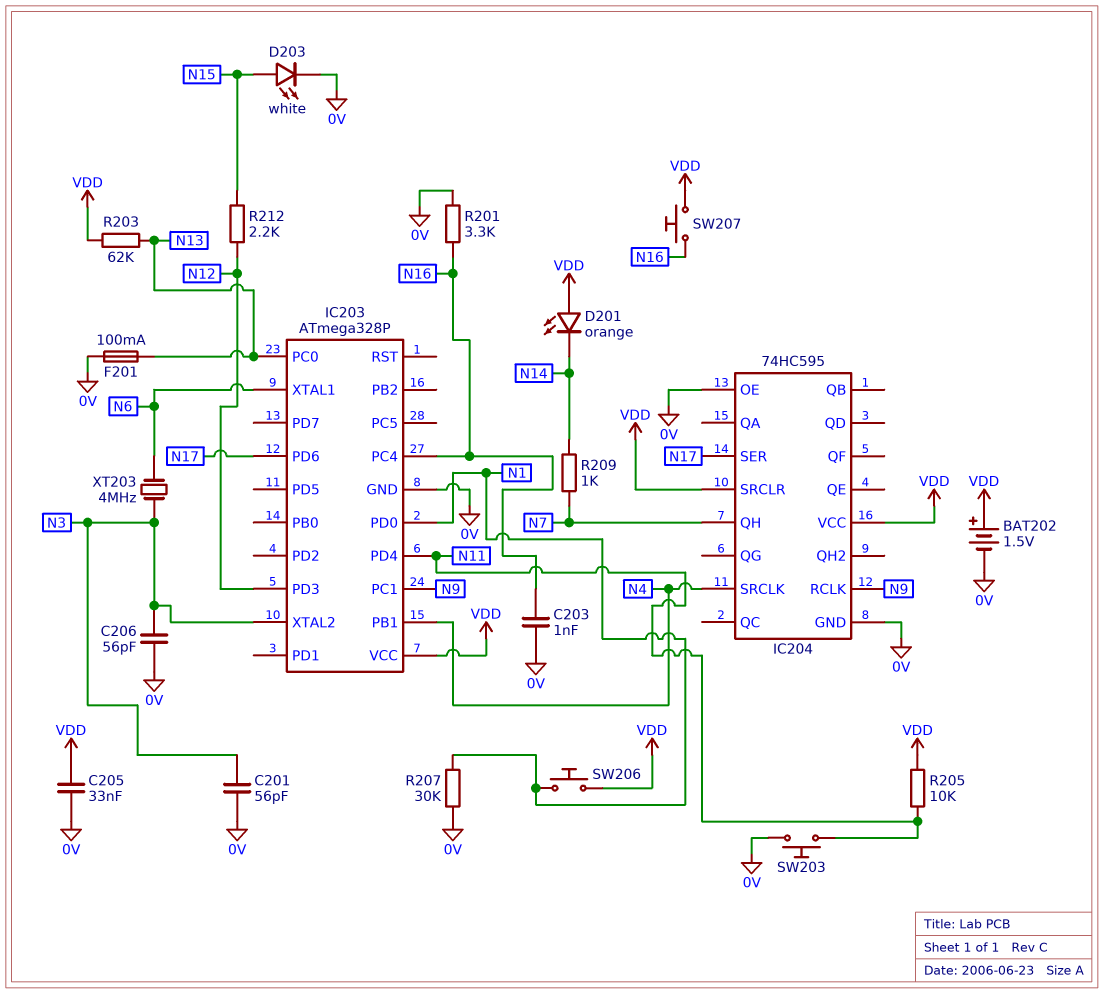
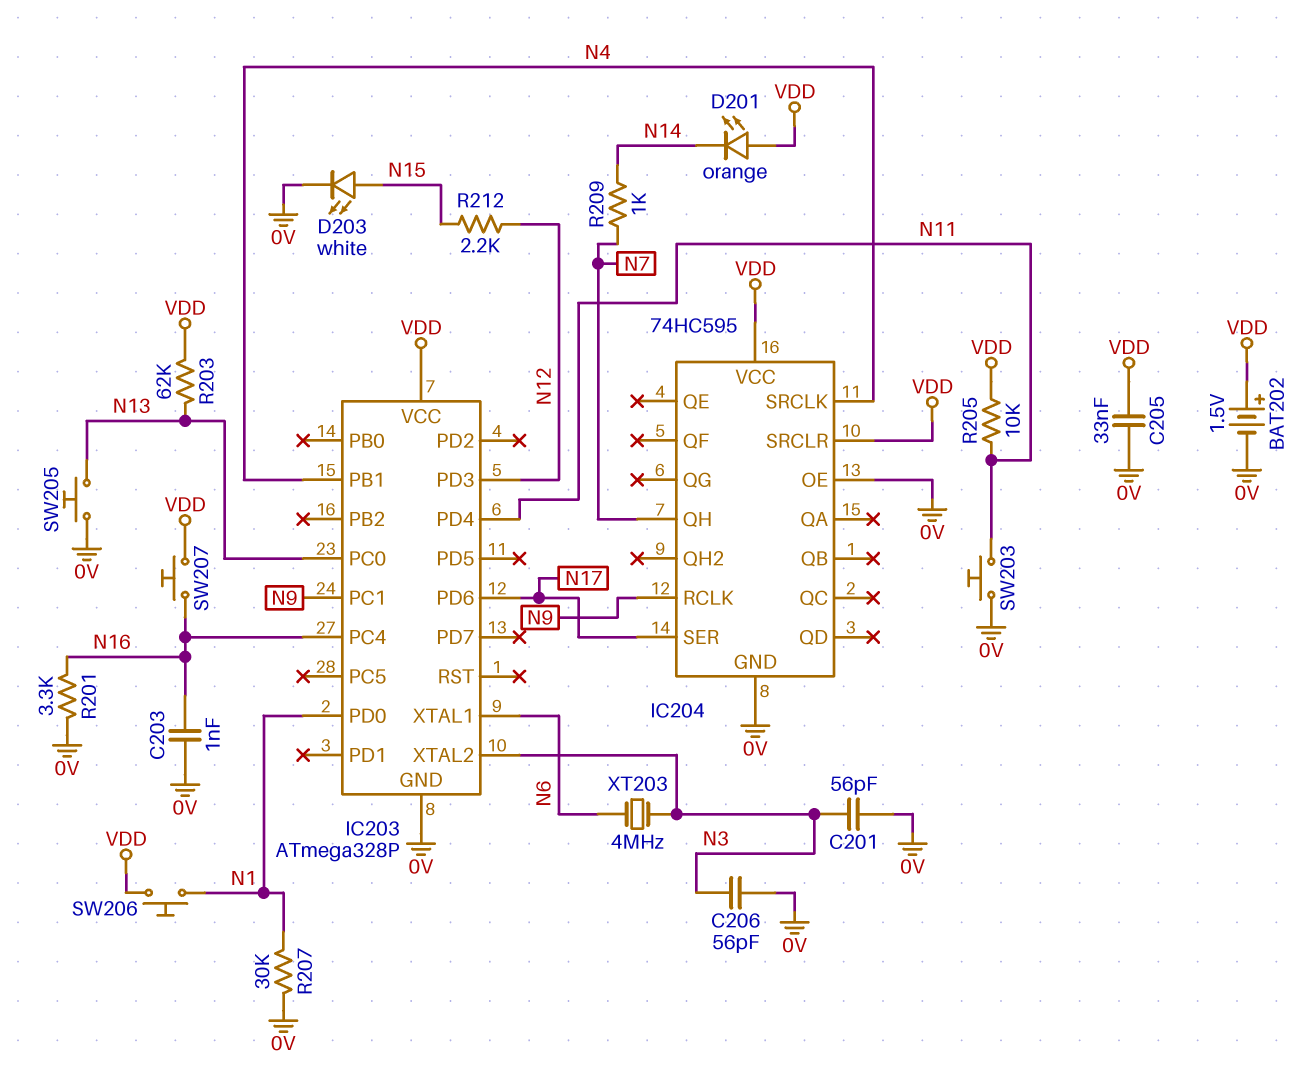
F201: 100mA (0V, N13) -> none
SW205: none -> button (0V, N13)

